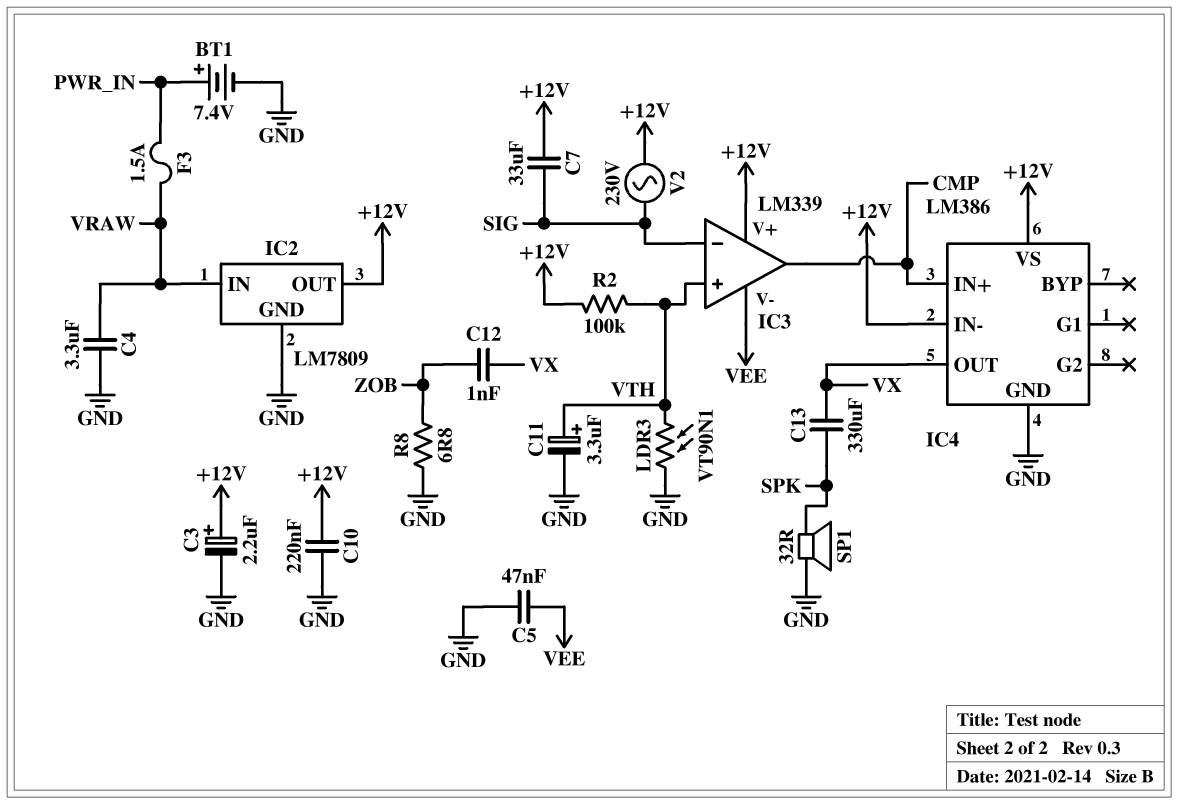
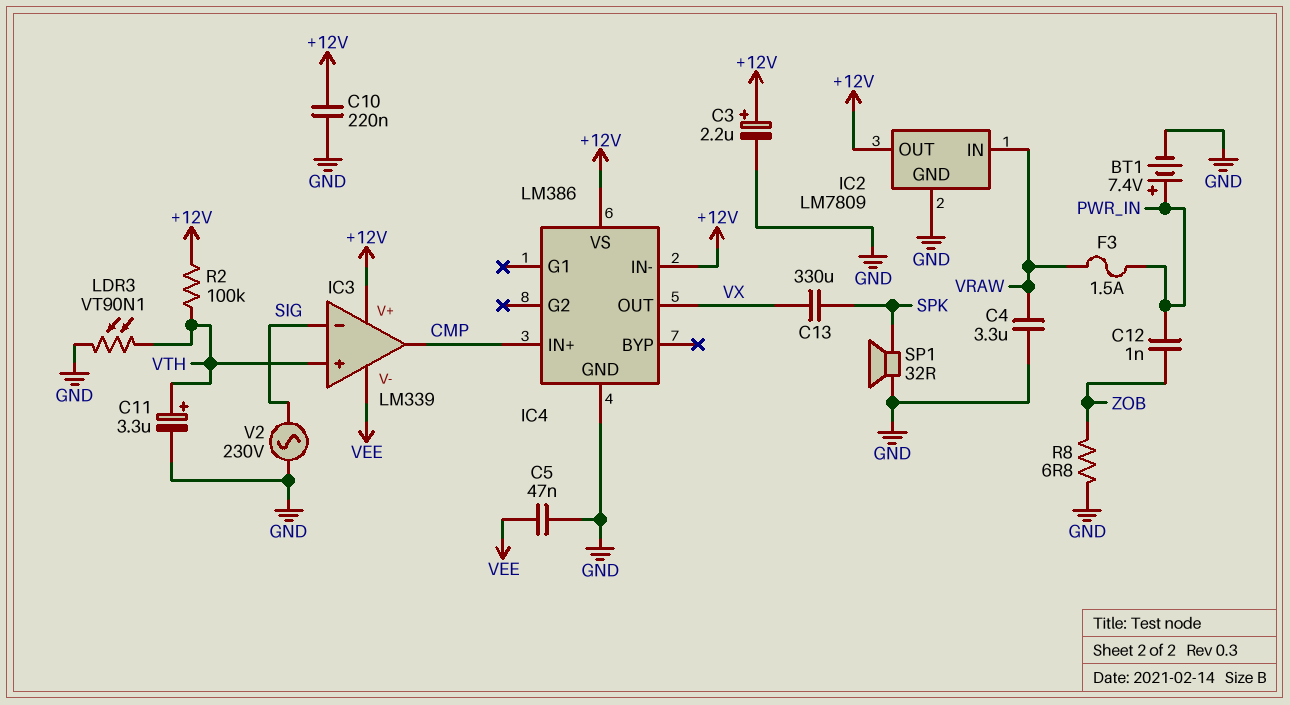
C7: 33uF (+12V, SIG) -> none
C12: 1nF (VX, ZOB) -> 1nF (PWR_IN, ZOB)
V2: AC 230V (+12V, SIG) -> AC 230V (GND, SIG)

